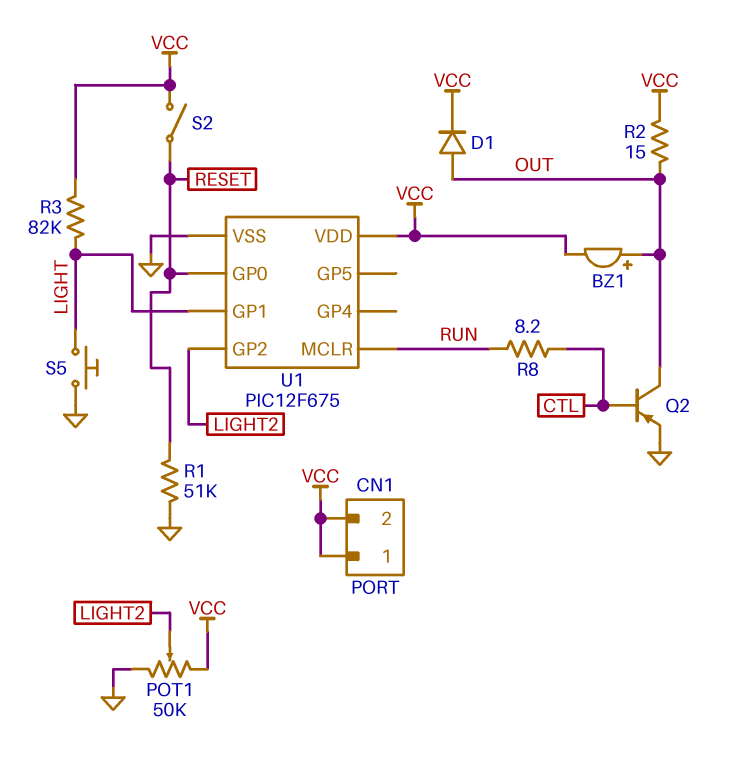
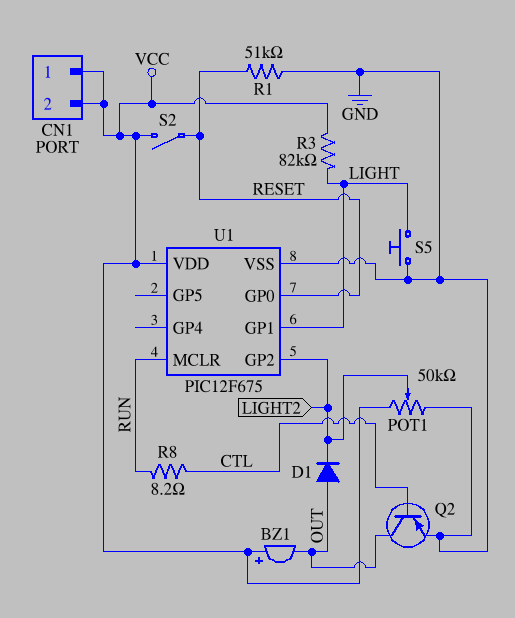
BZ1: buzzer (plus OUT, minus VCC) -> buzzer (plus VCC, minus OUT)
D1: diode (A OUT, K VCC) -> diode (A OUT, K LIGHT2)
R2: 15 (OUT, VCC) -> none

